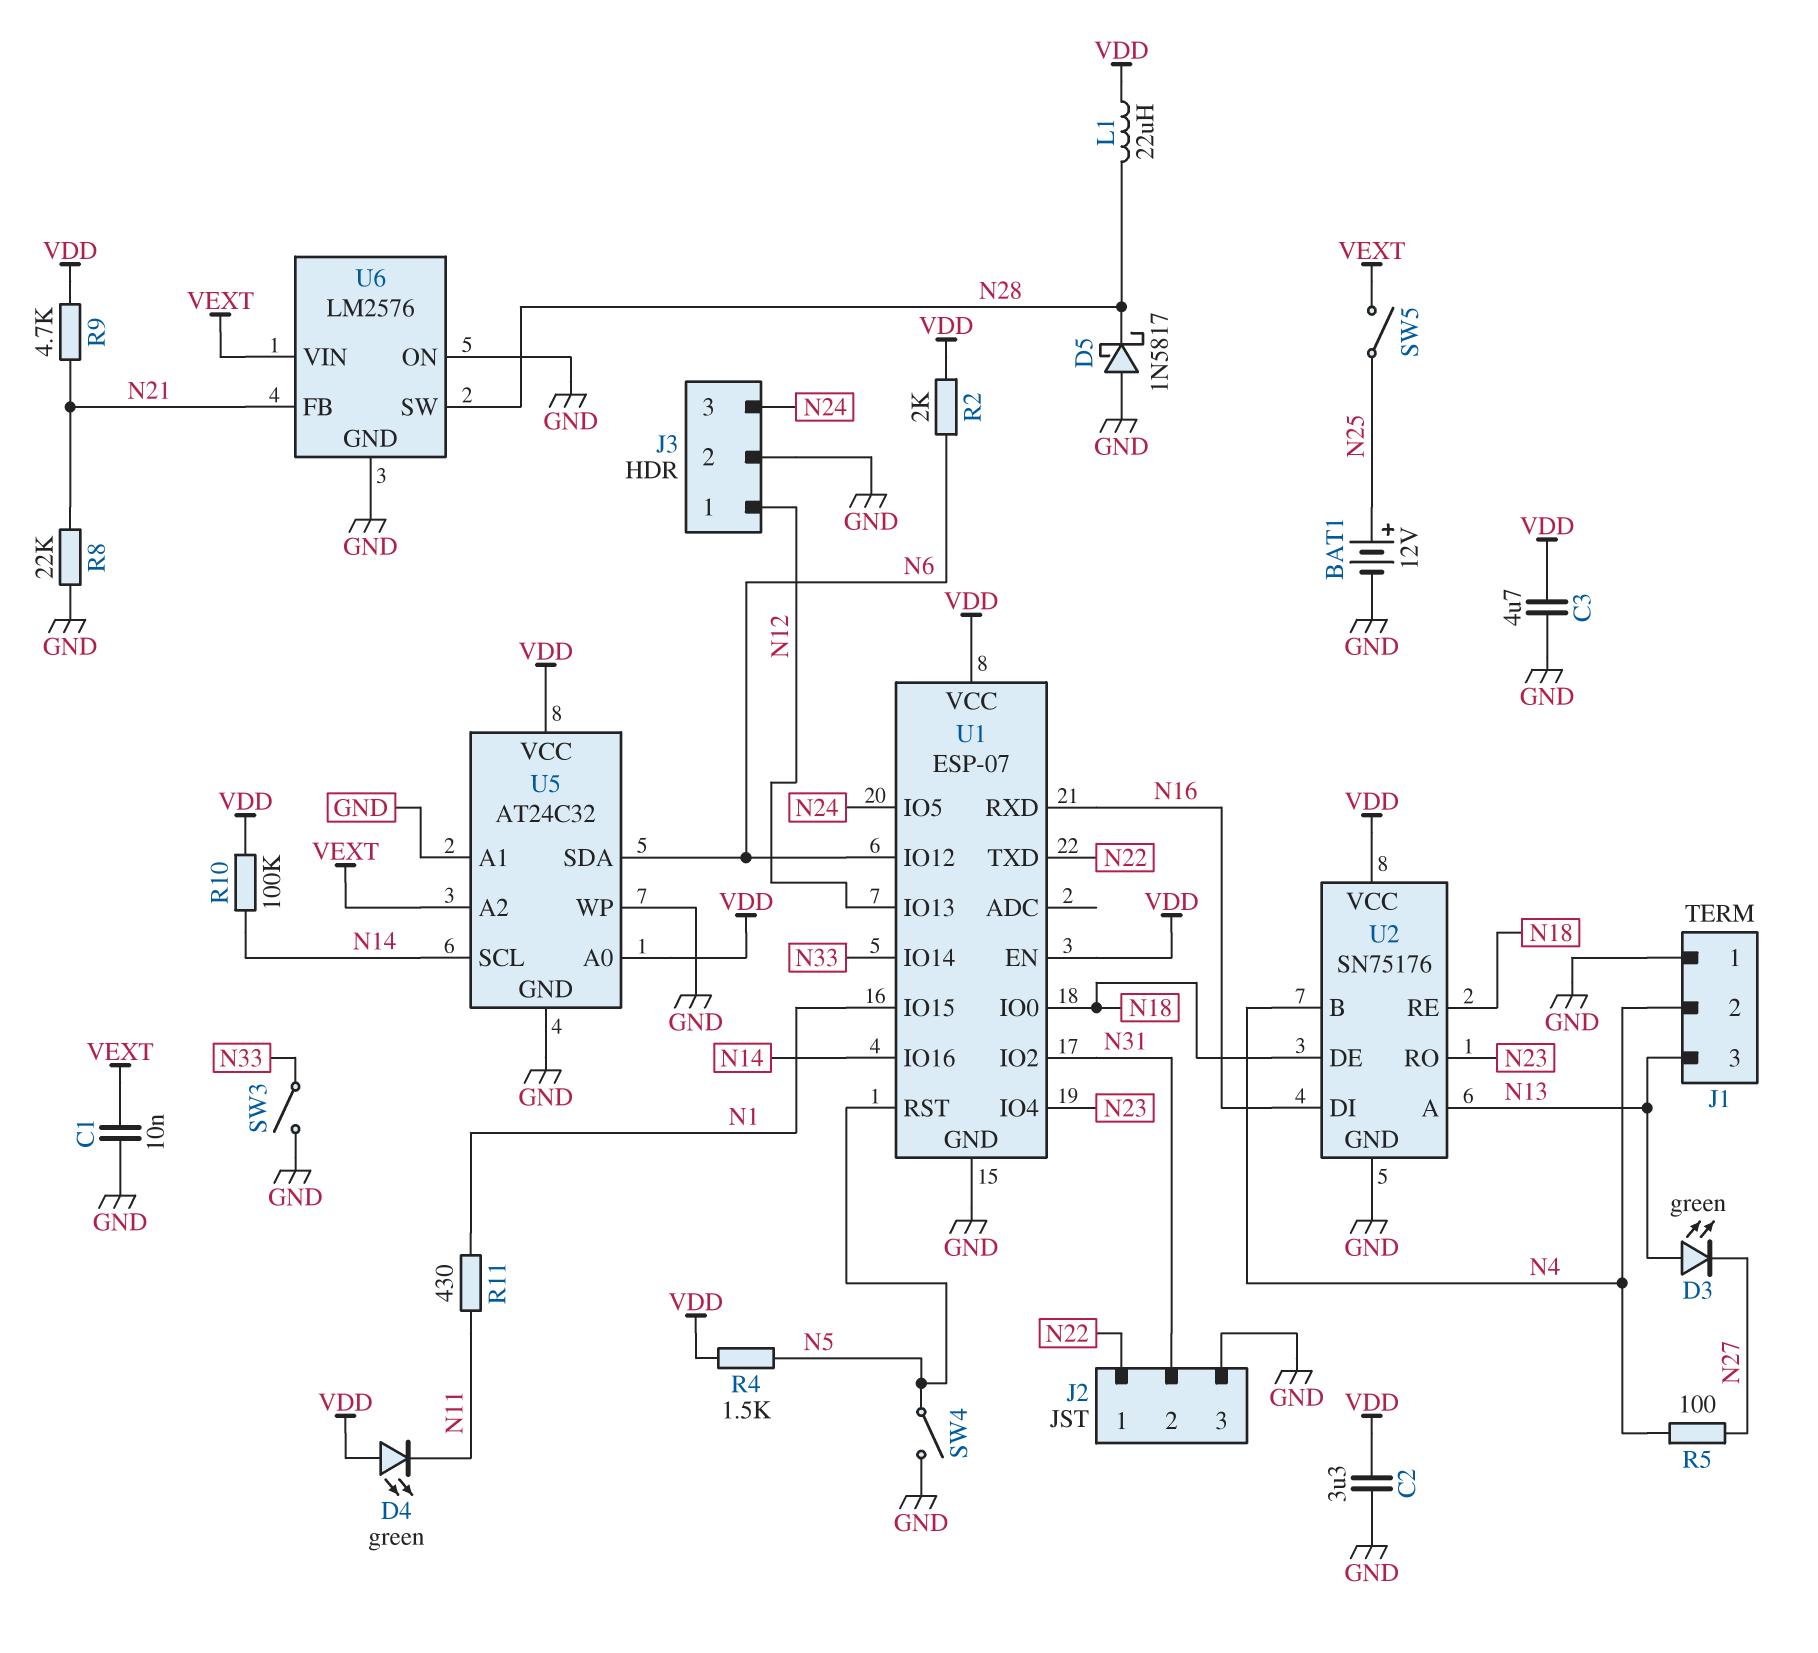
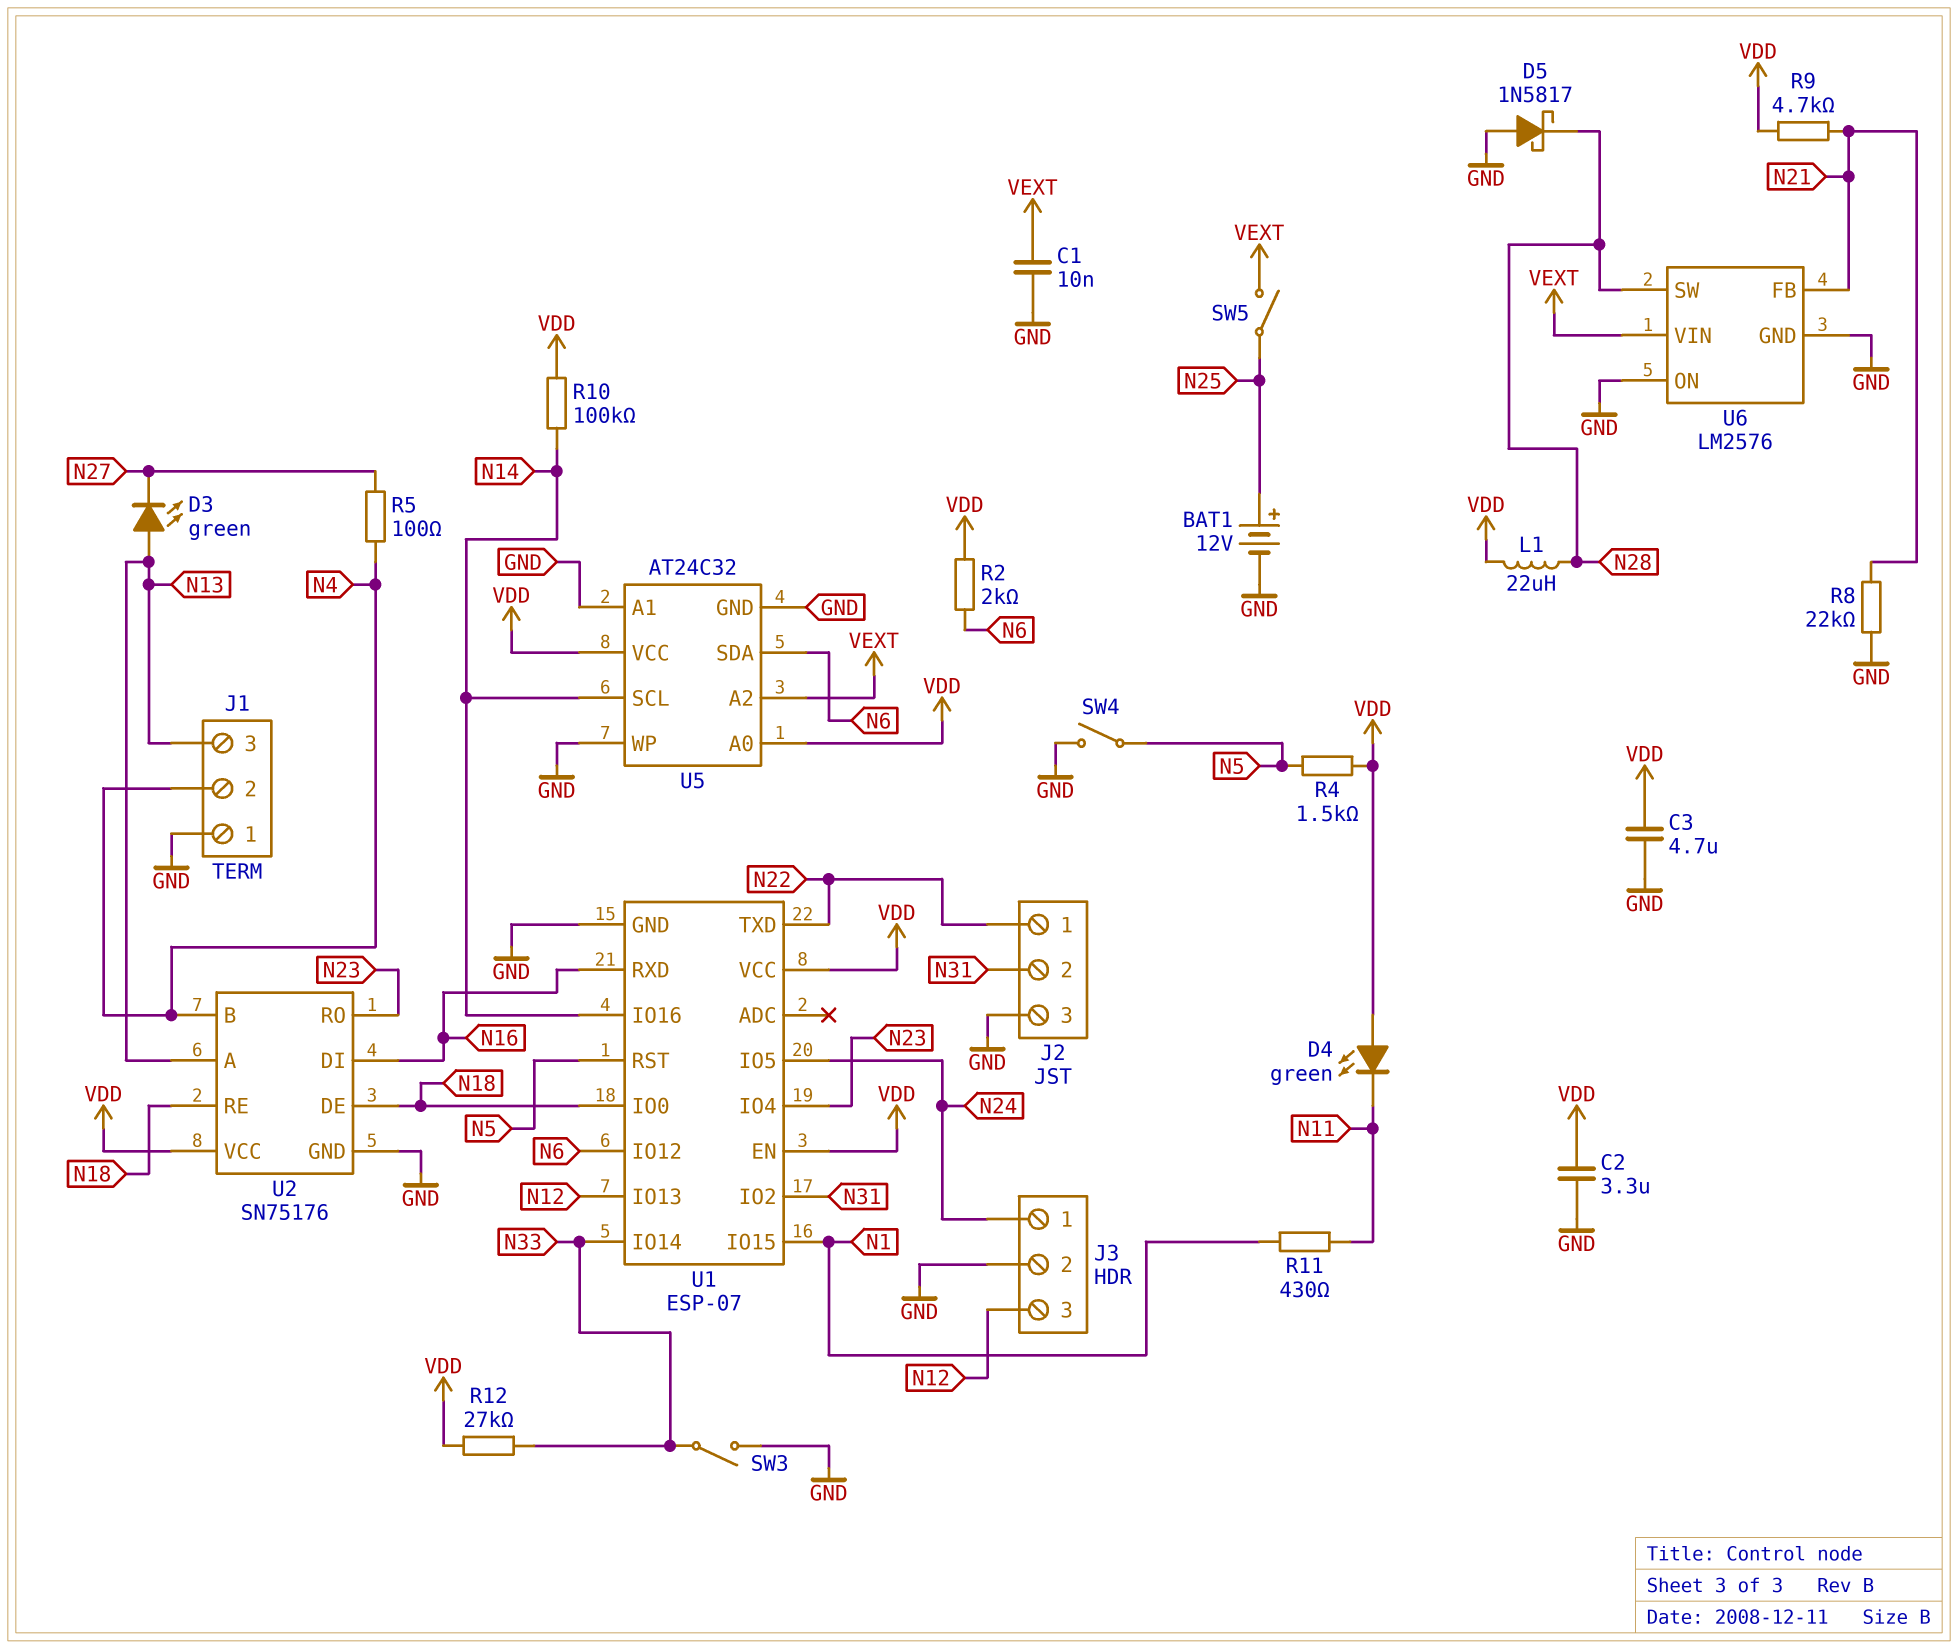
J3 pin 1: N12 -> N24
J3 pin 3: N24 -> N12
R12: none -> 27k (N33, VDD)

